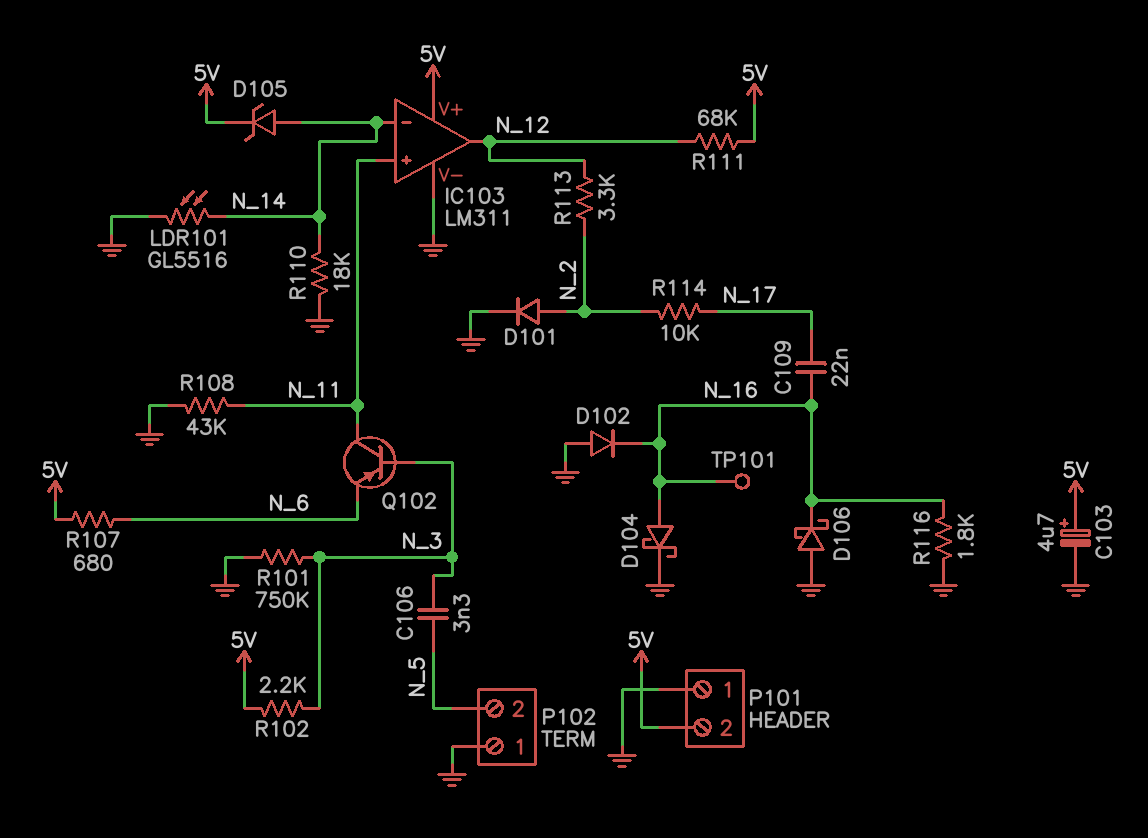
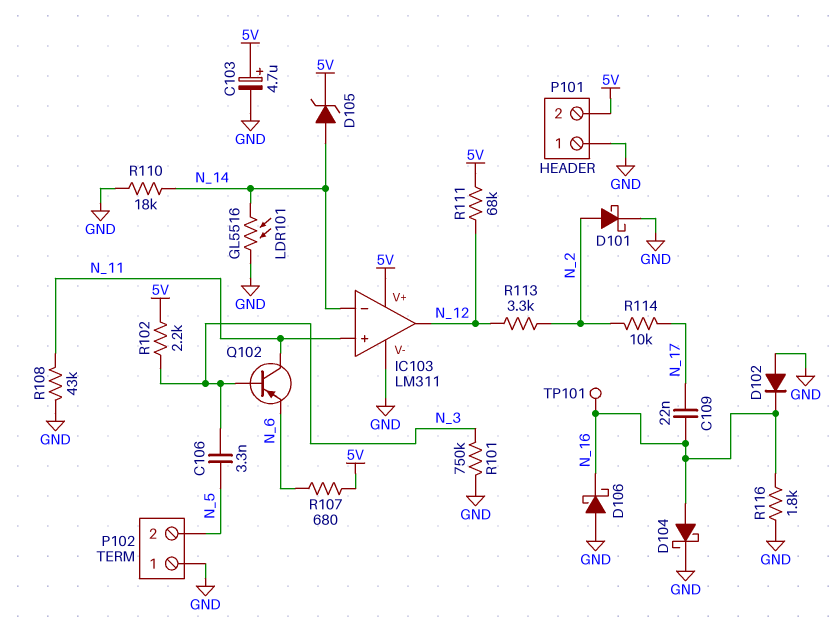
D101: diode (A N_2, K GND) -> schottky (A N_2, K GND)

